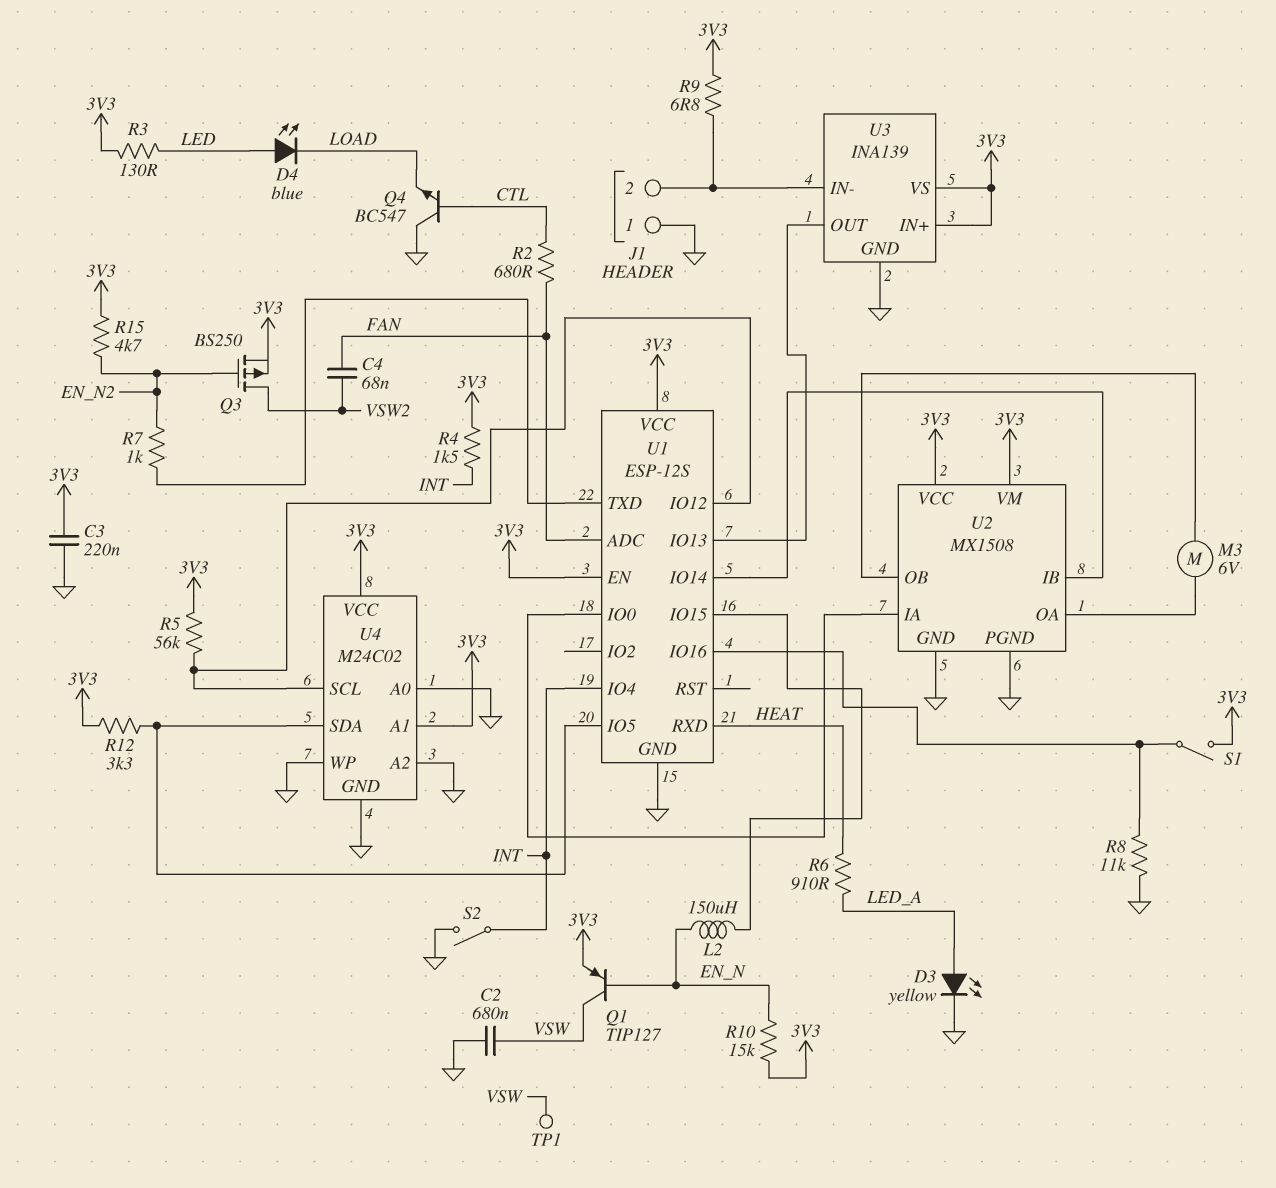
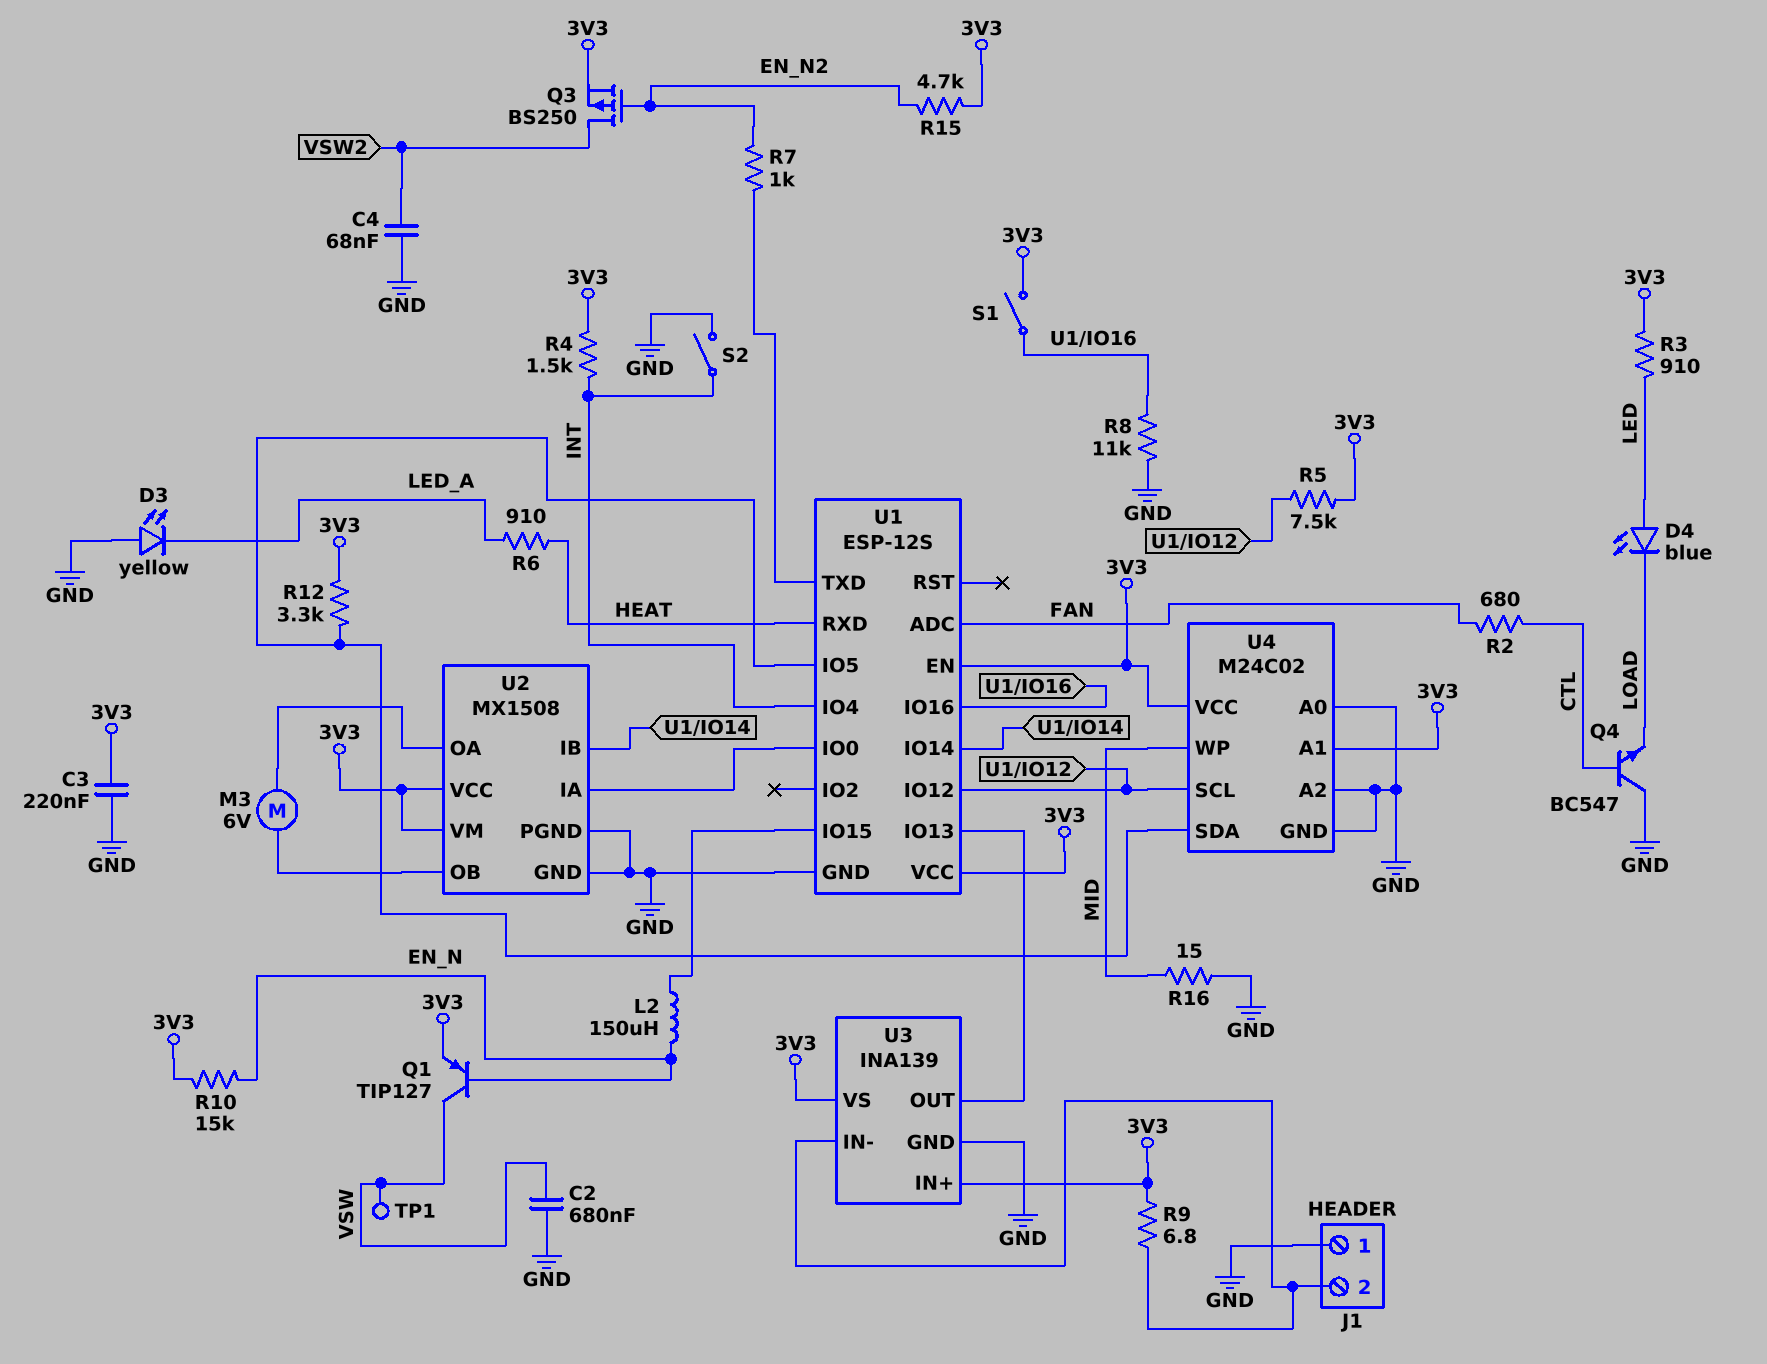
C4: 68nF (FAN, VSW2) -> 68nF (GND, VSW2)
D3: LED yellow (A LED_A, K GND) -> LED yellow (A GND, K LED_A)
R3: 130 (3V3, LED) -> 910 (3V3, LED)
R5: 56k (3V3, U1/IO12) -> 7.5k (3V3, U1/IO12)
R16: none -> 15 (GND, MID)
U4 pin WP: GND -> MID

